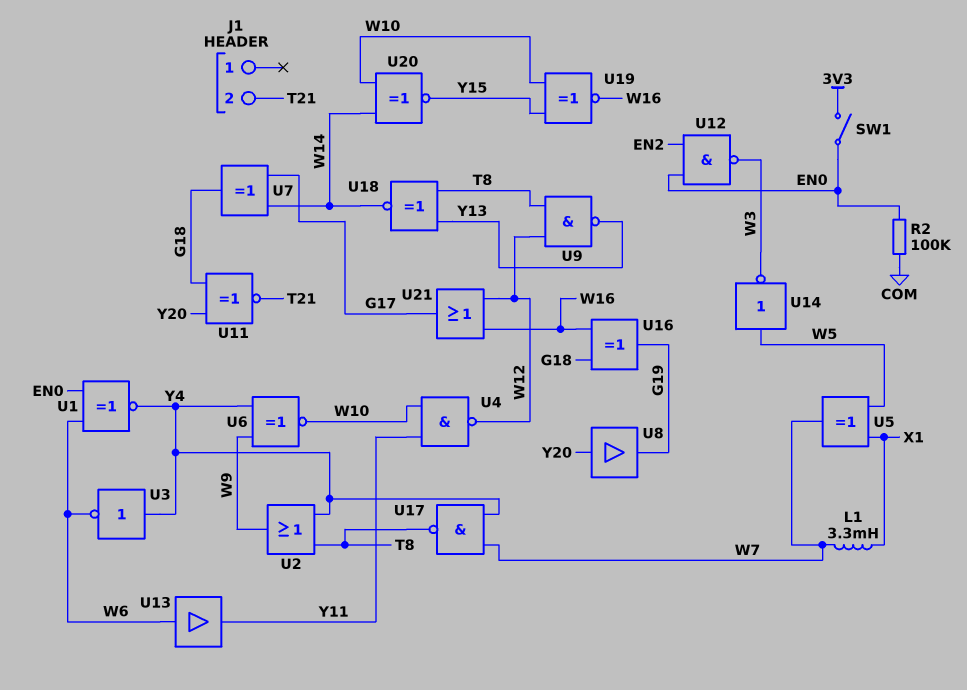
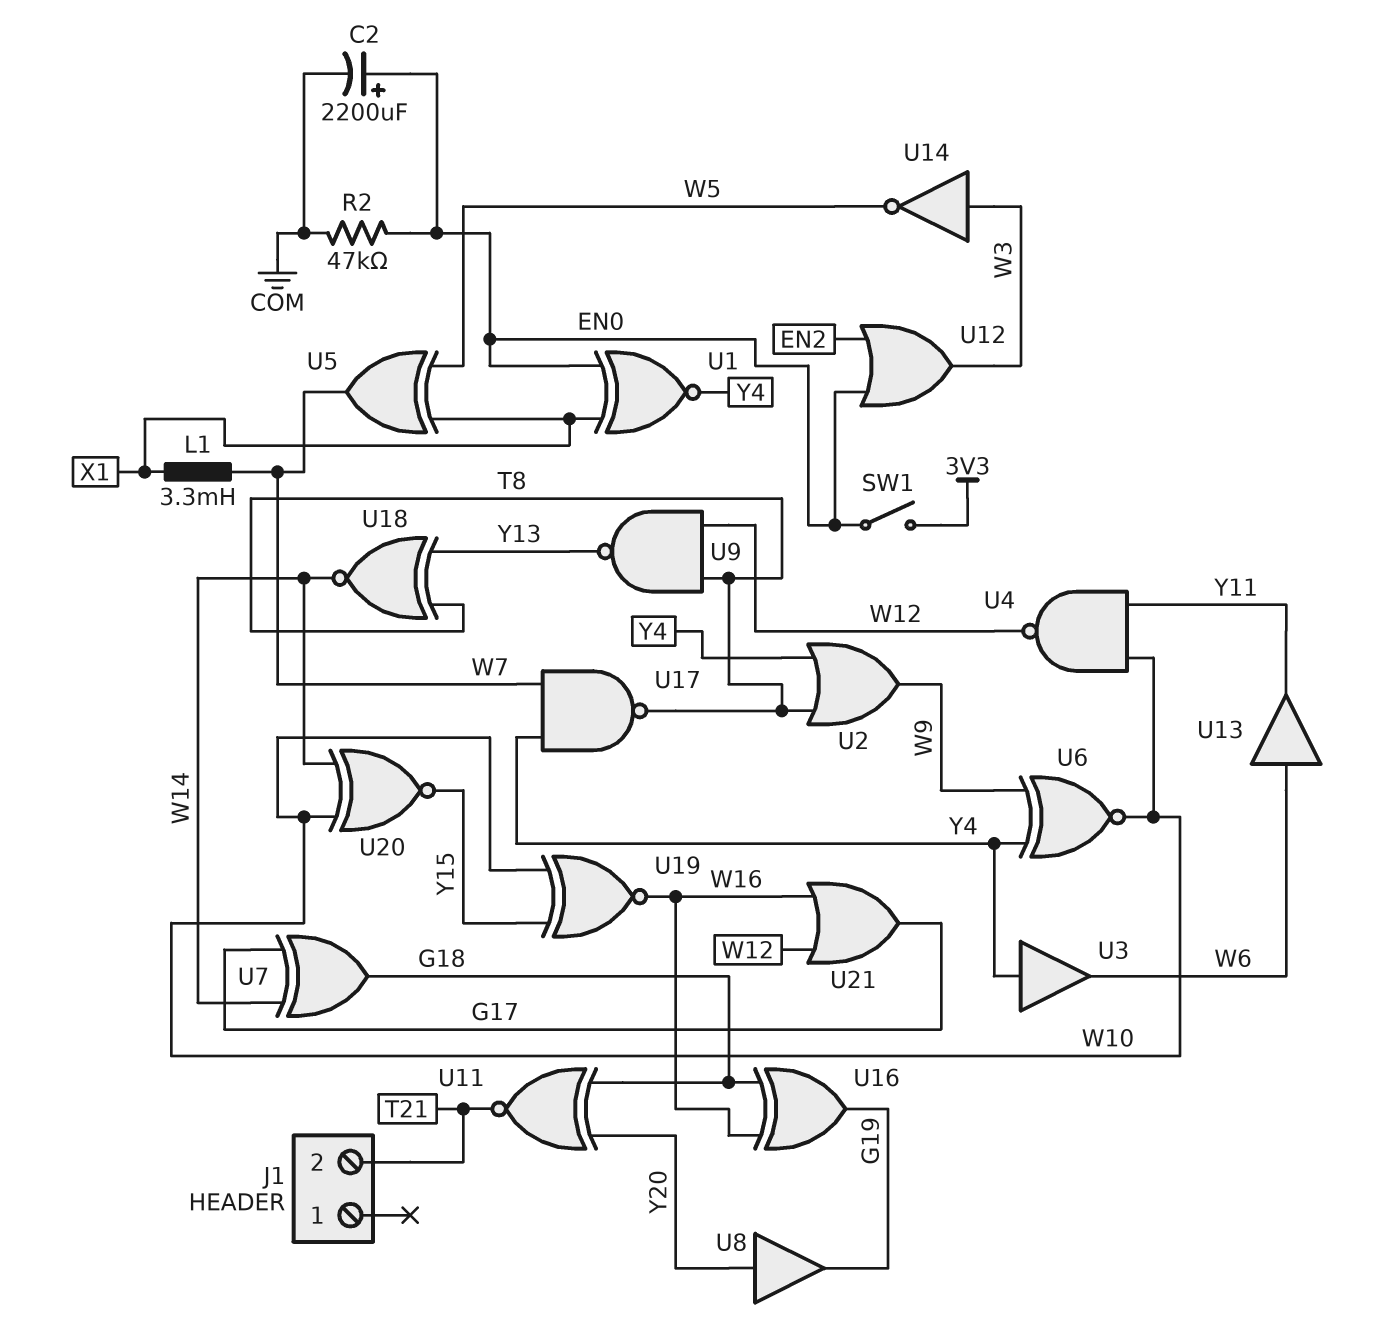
C2: none -> 2200uF (plus EN0, minus COM)
R2: 100k (COM, EN0) -> 47k (COM, EN0)
U1: XNOR (in EN0, in W6, out Y4) -> XNOR (in EN0, in X1, out Y4)
U3: NOT (in Y4, out W6) -> buffer (in Y4, out W6)
U12: NAND (in EN0, in EN2, out W3) -> OR (in EN0, in EN2, out W3)
U14: NOT (in W5, out W3) -> NOT (in W3, out W5)

